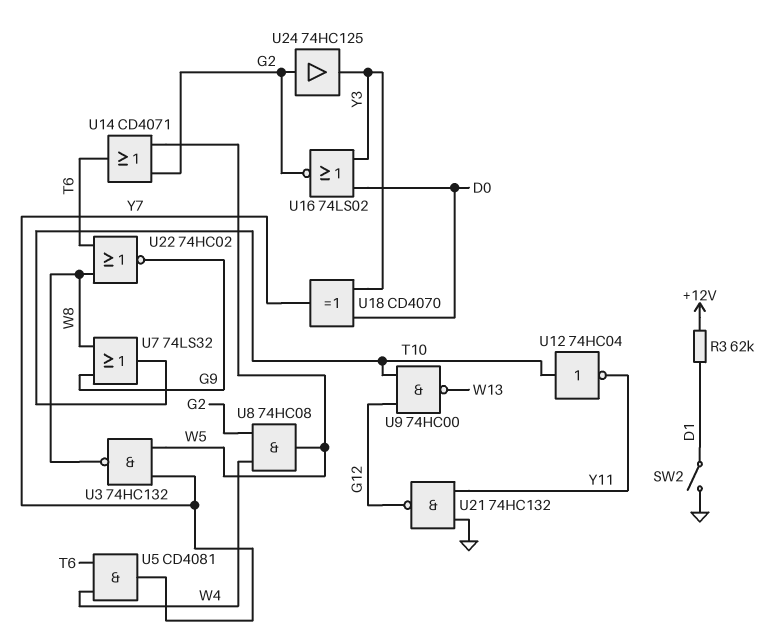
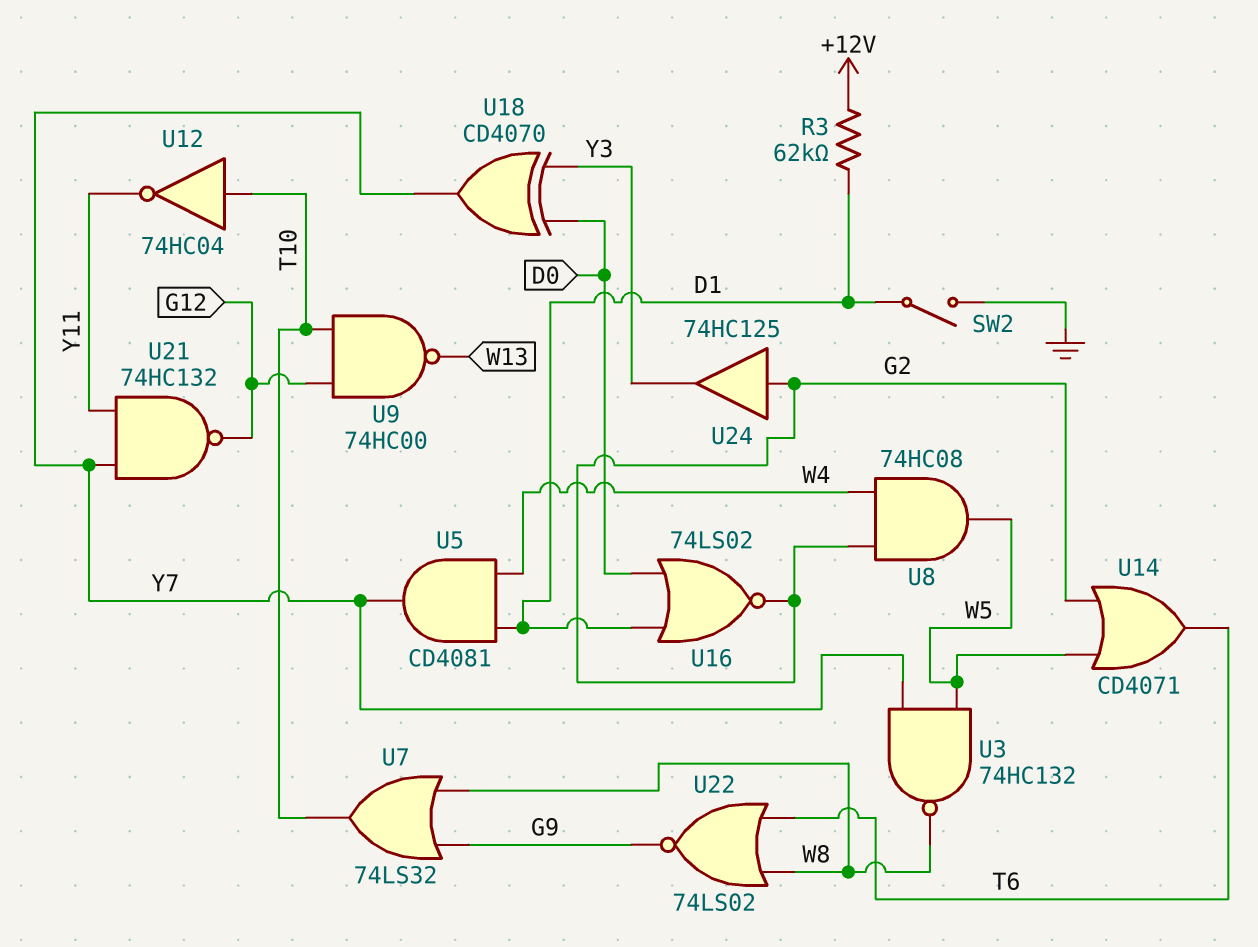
U5: AND CD4081 (in T6, in W4, out Y7) -> AND CD4081 (in D1, in W4, out Y7)
U16: NOR 74LS02 (in D0, in Y3, out G2) -> NOR 74LS02 (in D0, in D1, out G2)
U21: NAND 74HC132 (in GND, in Y11, out G12) -> NAND 74HC132 (in Y7, in Y11, out G12)
U22: NOR 74HC02 (in T6, in W8, out G9) -> NOR 74LS02 (in T6, in W8, out G9)

